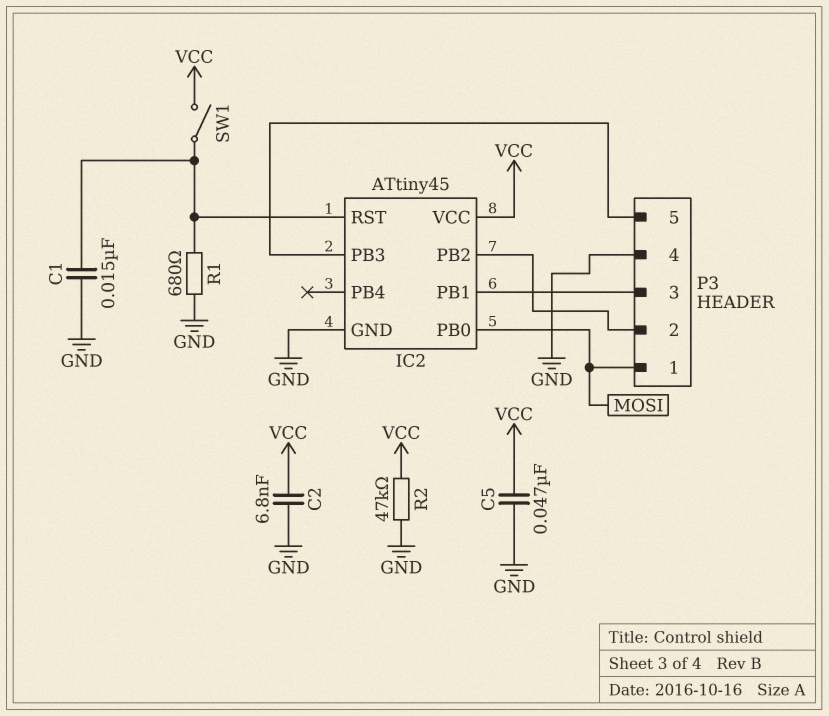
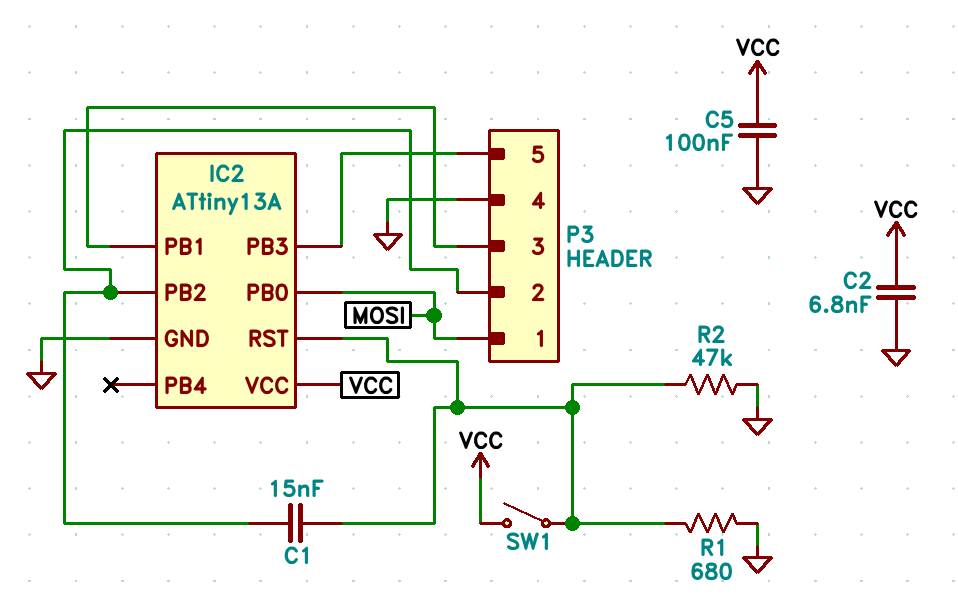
C1: 15nF (GND, IC2/RST) -> 15nF (IC2/PB2, IC2/RST)
C5: 47nF (GND, VCC) -> 100nF (GND, VCC)
IC2: ATtiny45 -> ATtiny13A
R2: 47k (GND, VCC) -> 47k (GND, IC2/RST)

